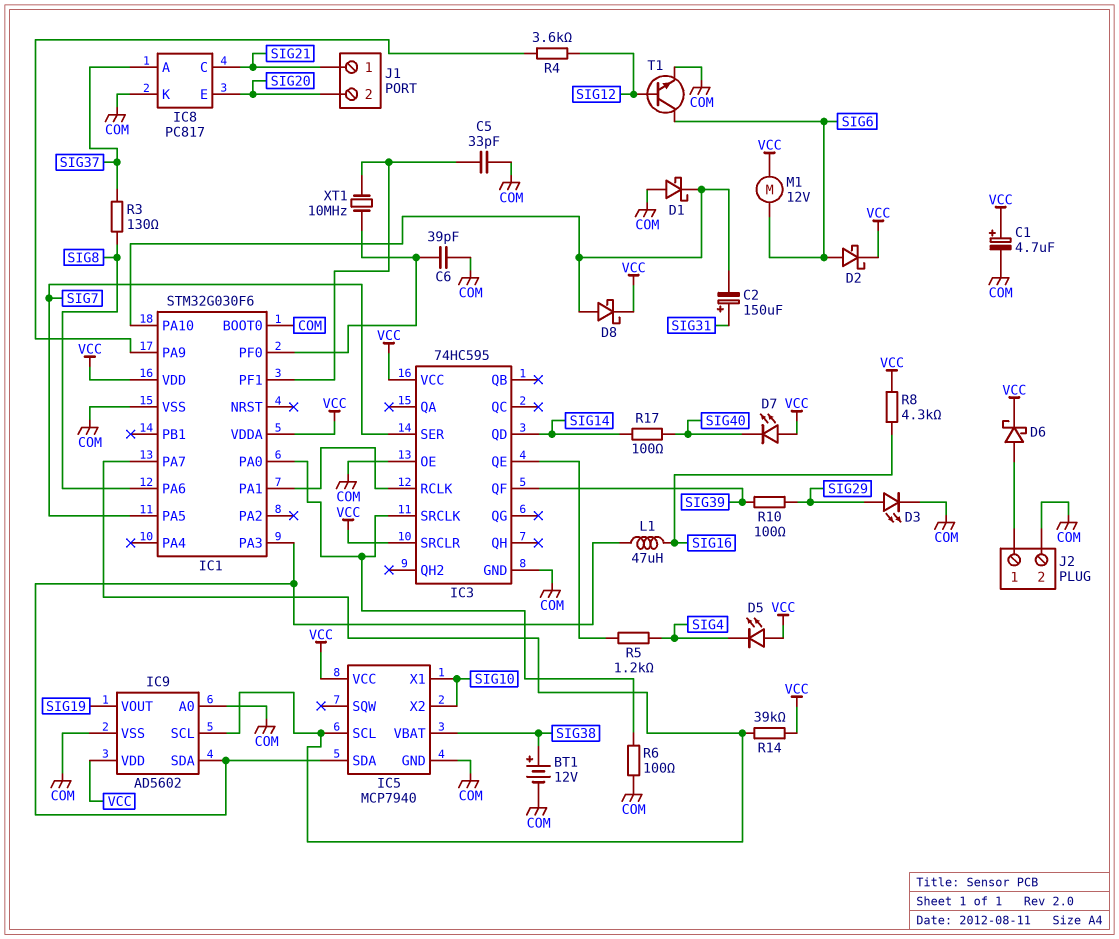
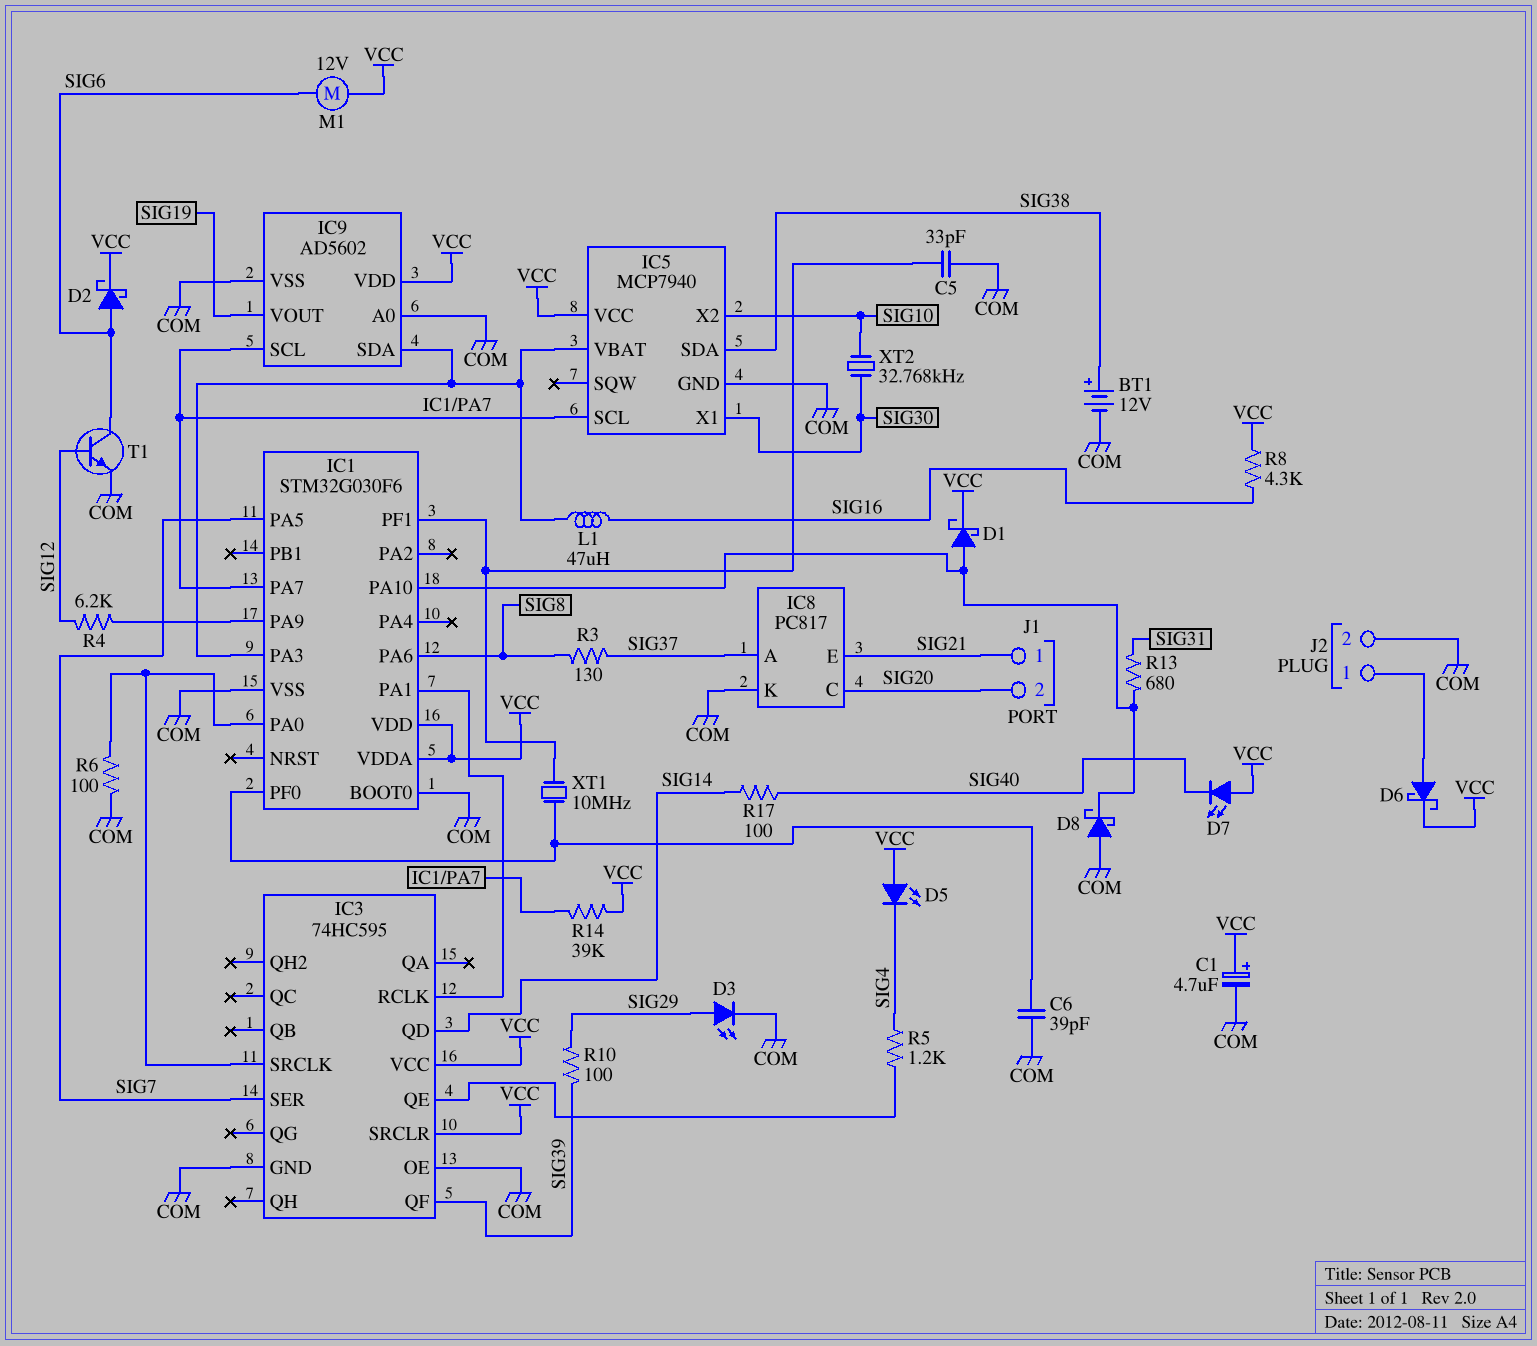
C2: 150uF (plus SIG31, minus IC1/PA10) -> none
D1: schottky (A COM, K IC1/PA10) -> schottky (A IC1/PA10, K VCC)
D8: schottky (A IC1/PA10, K VCC) -> schottky (A COM, K IC1/PA10)
IC5 pin SDA: IC1/PA3 -> SIG38
IC5 pin VBAT: SIG38 -> IC1/PA3
IC5 pin X1: SIG10 -> SIG30
IC8 pin C: SIG21 -> SIG20
IC8 pin E: SIG20 -> SIG21
R4: 3.6k (IC1/PA9, SIG12) -> 6.2k (IC1/PA9, SIG12)
R13: none -> 680 (IC1/PA10, SIG31)
XT2: none -> 32.768kHz (SIG10, SIG30)

